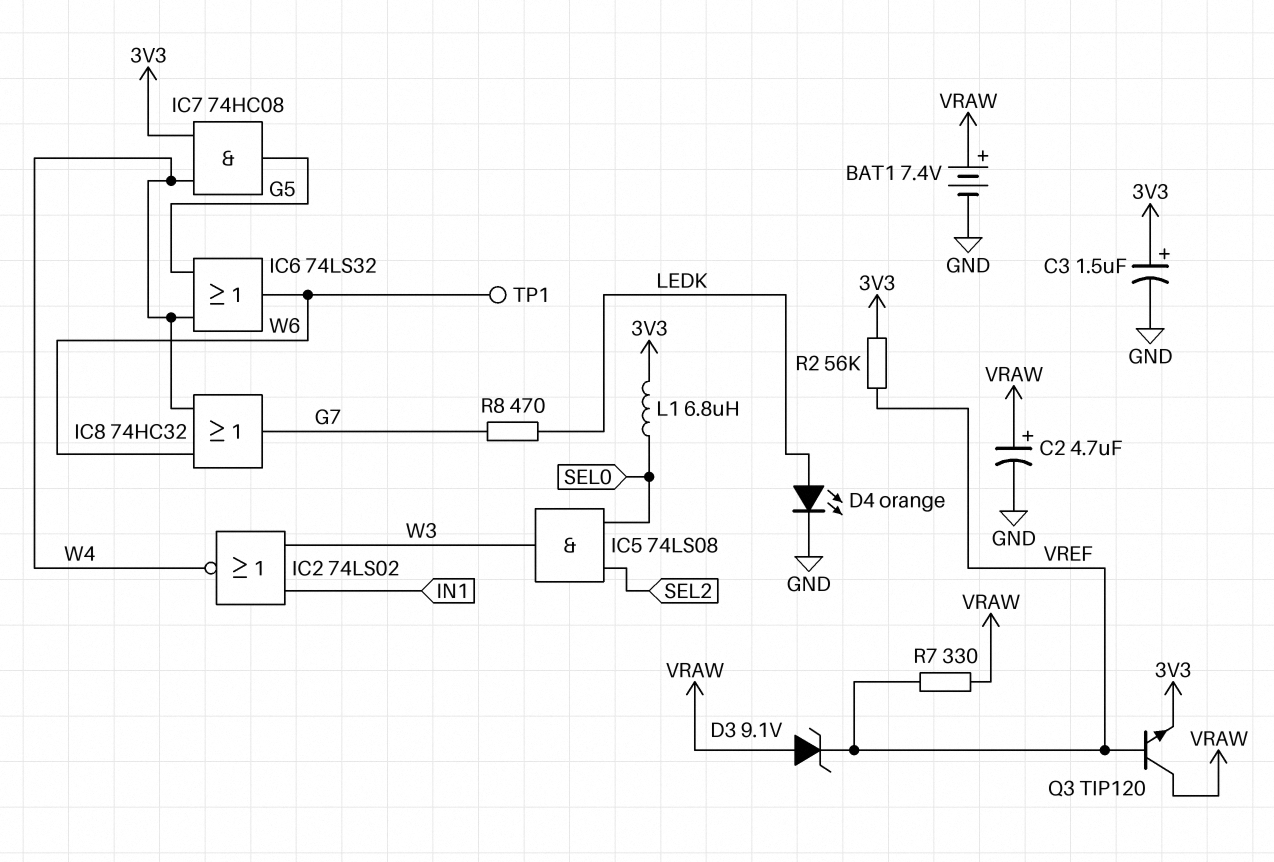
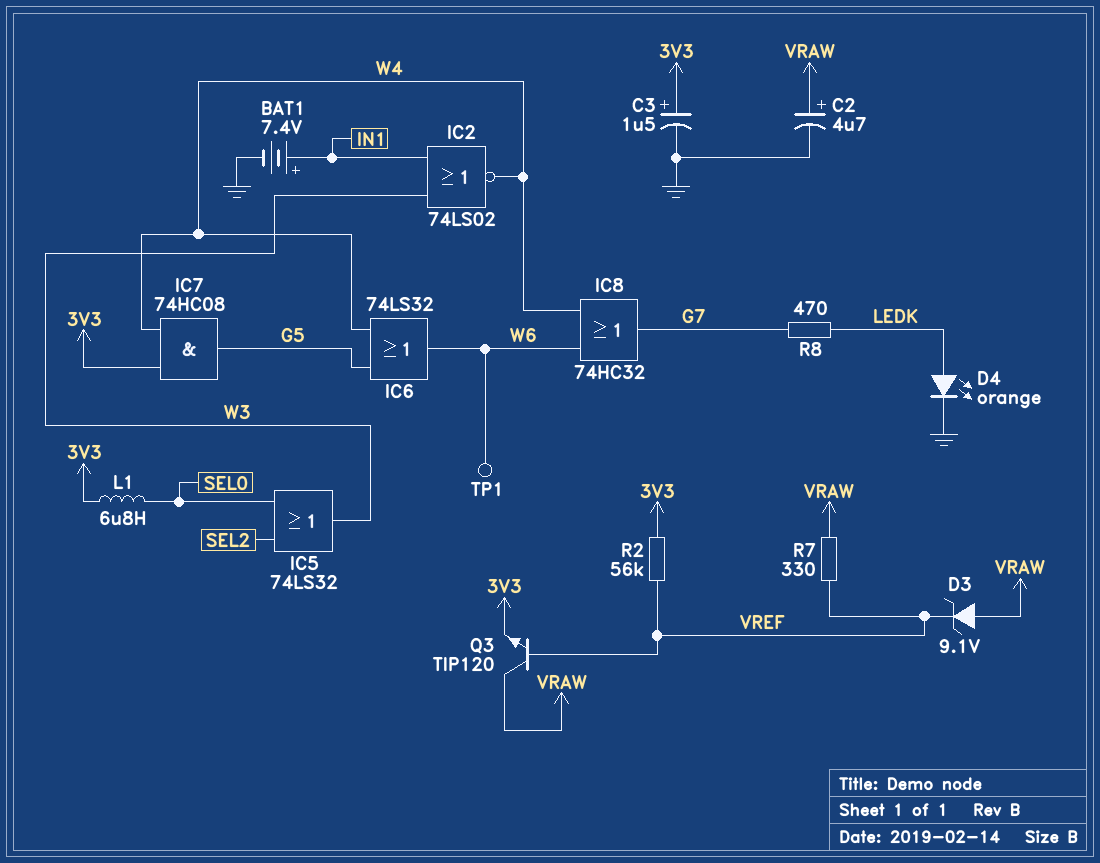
BAT1: 7.4V (plus VRAW, minus GND) -> 7.4V (plus IN1, minus GND)
IC5: AND 74LS08 (in SEL0, in SEL2, out W3) -> OR 74LS32 (in SEL0, in SEL2, out W3)

